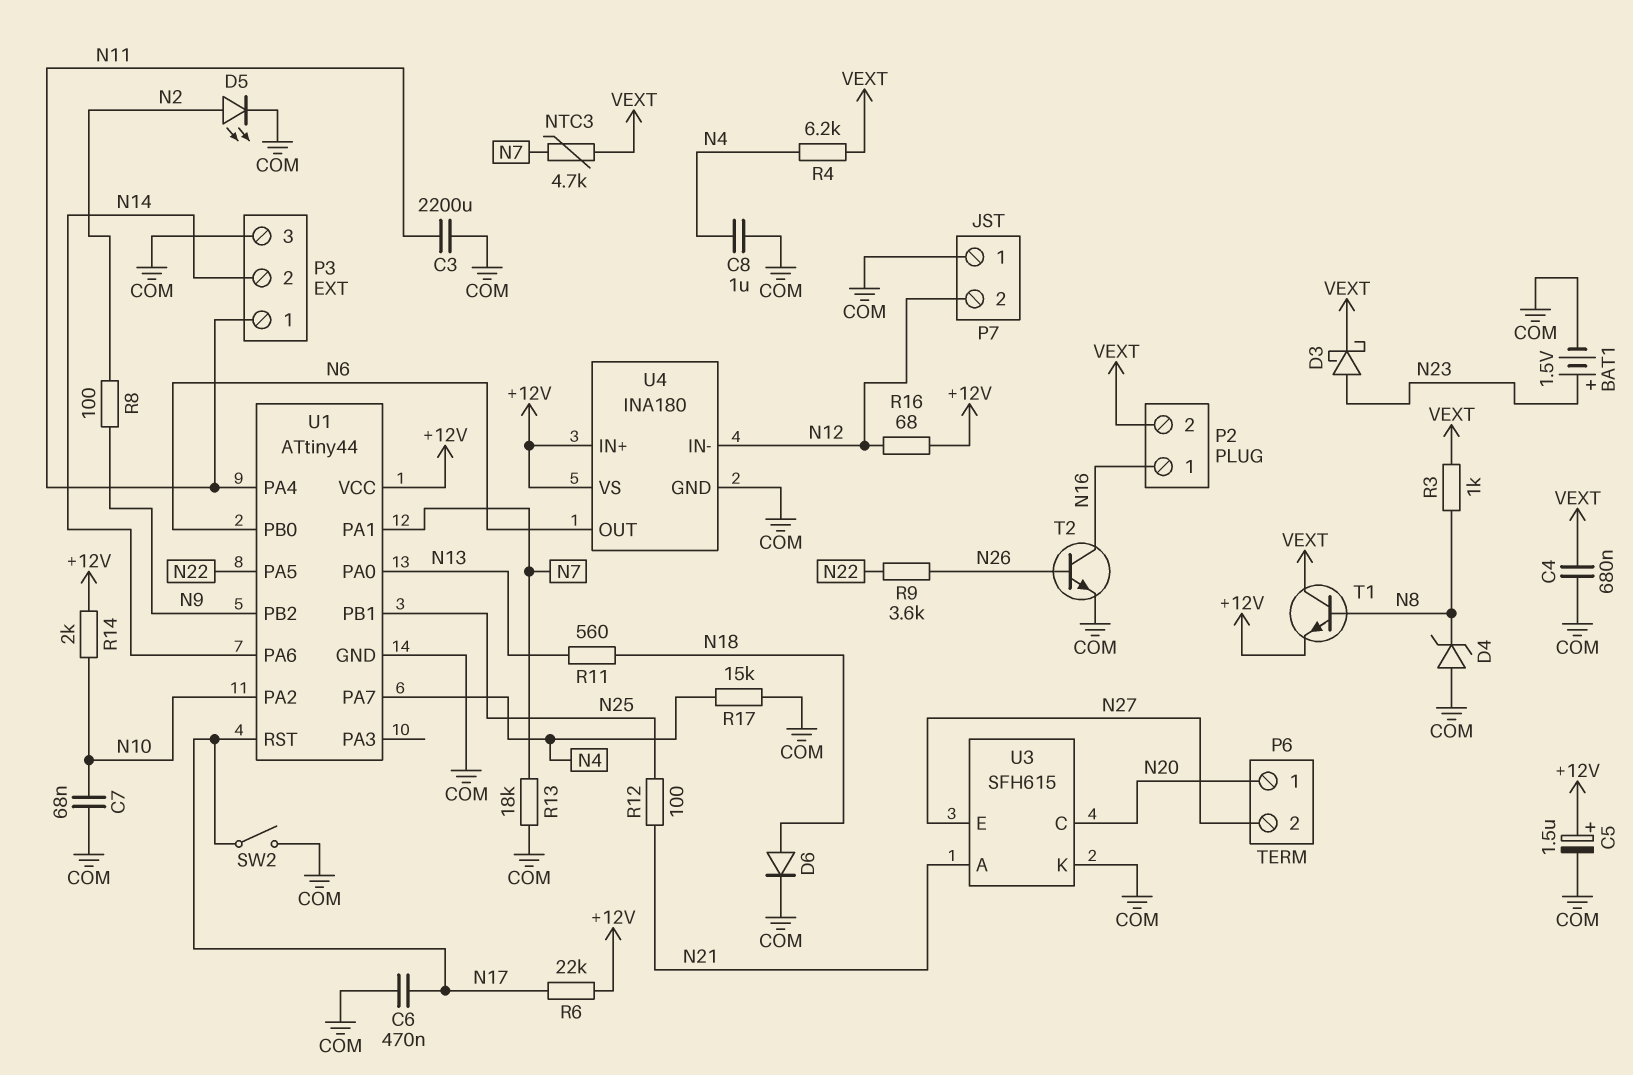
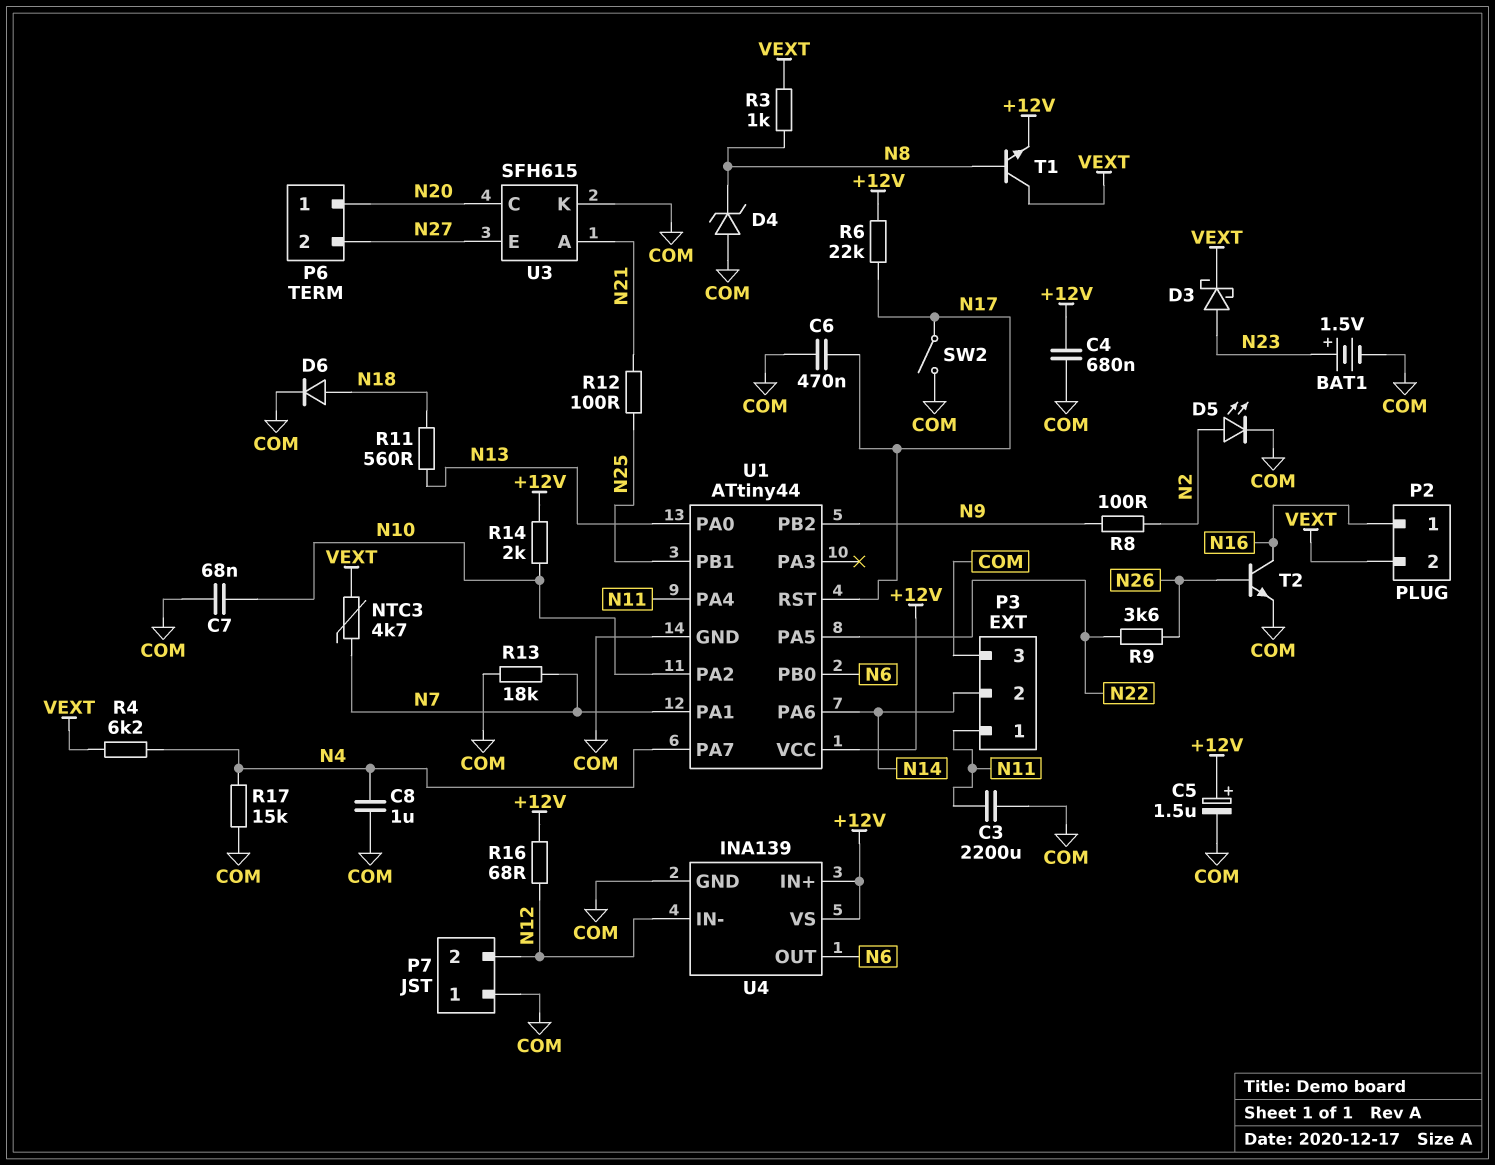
C4: 680nF (COM, VEXT) -> 680nF (+12V, COM)
U4: INA180 -> INA139

